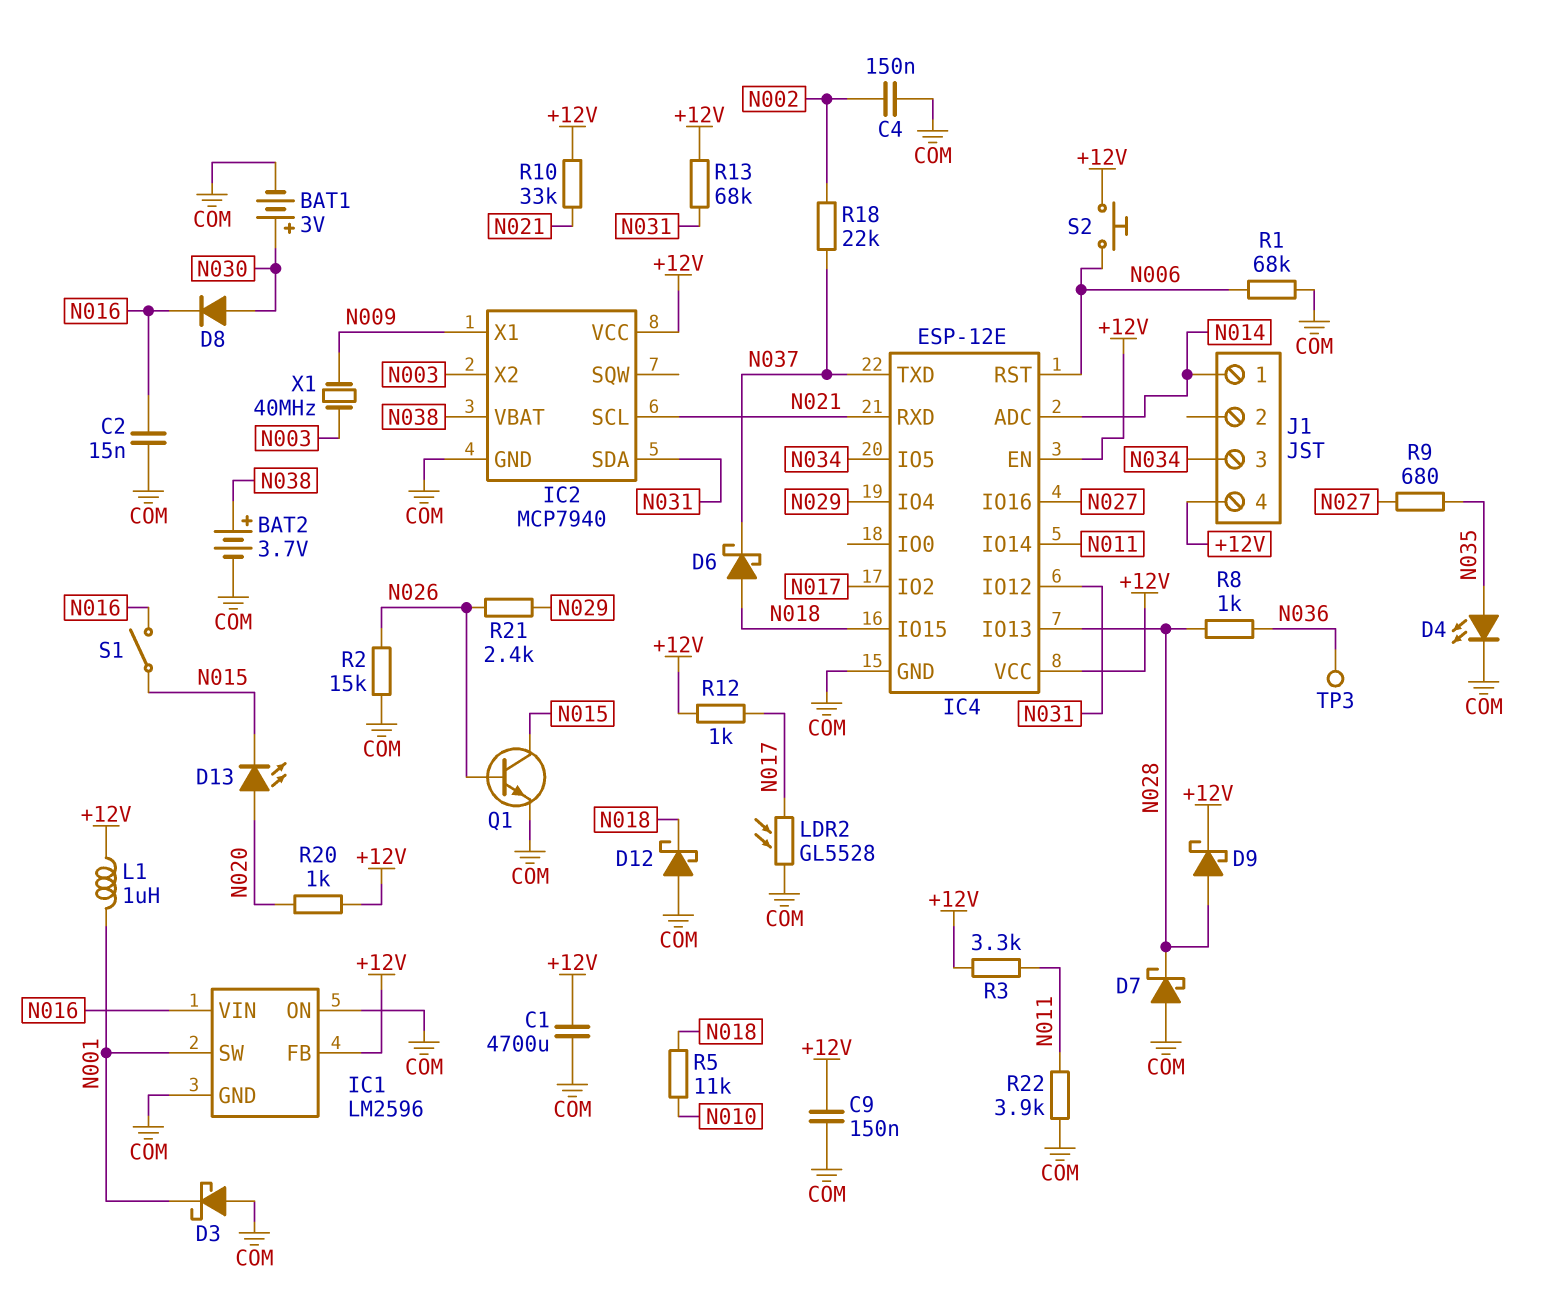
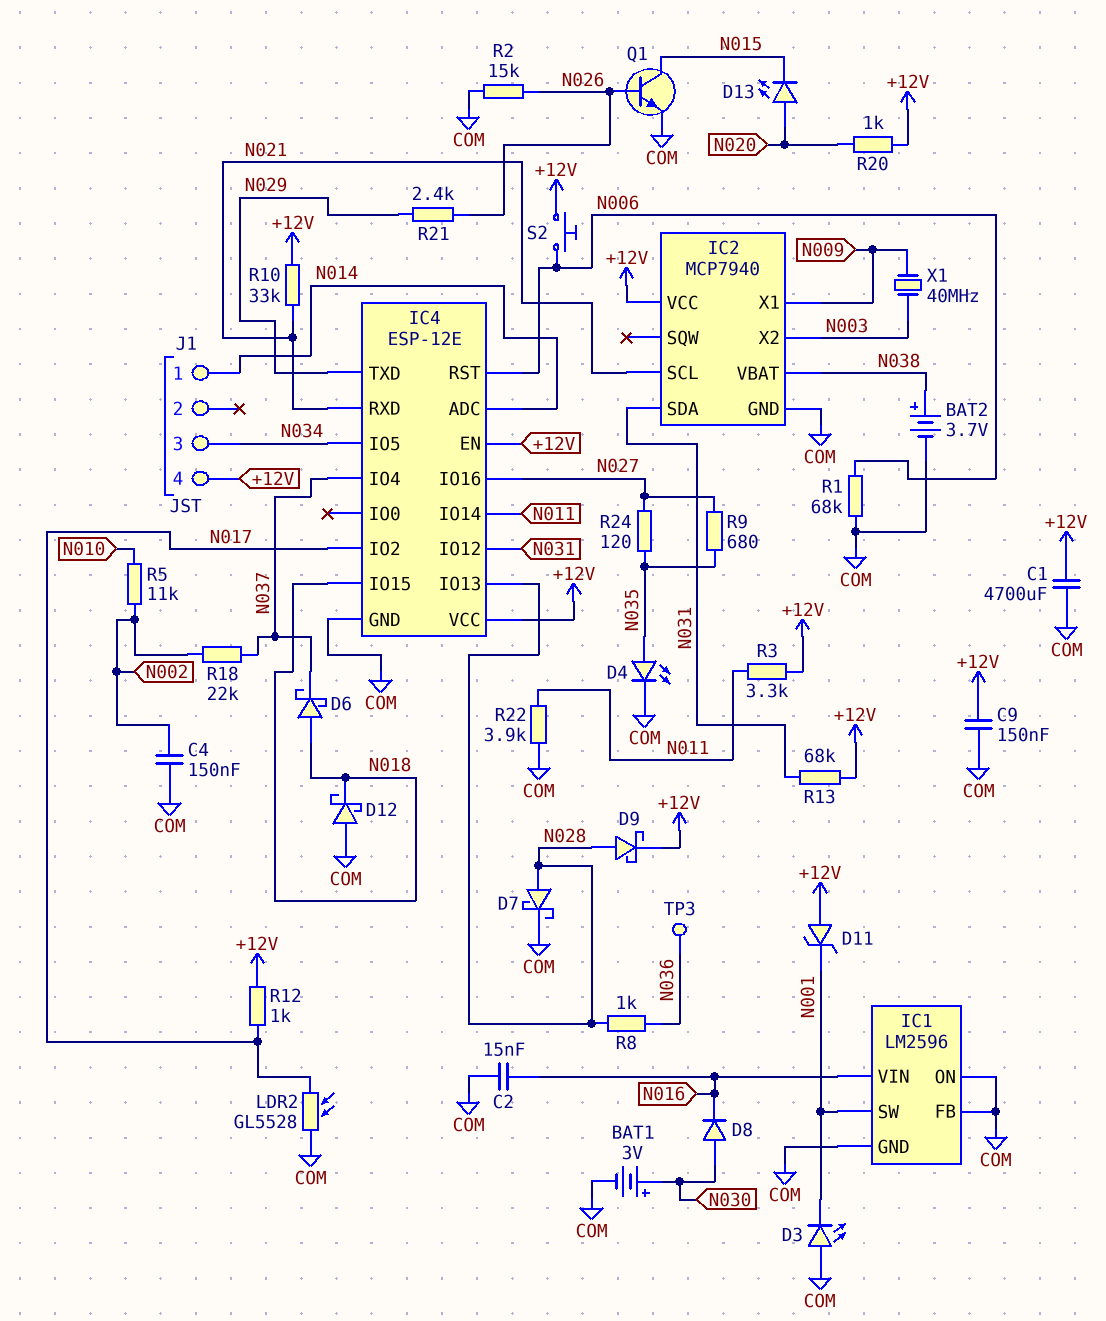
D3: schottky (A COM, K N001) -> LED (A COM, K N001)
D7: schottky (A COM, K N028) -> schottky (A N028, K COM)
D11: none -> zener (A +12V, K N001)
IC1 pin FB: +12V -> COM
IC4 pin IO4: N029 -> N037
IC4 pin TXD: N037 -> N029
L1: 1uH (+12V, N001) -> none
R5: 11k (N010, N018) -> 11k (N002, N010)
R24: none -> 120 (N027, N035)
S1: switch (N015, N016) -> none

